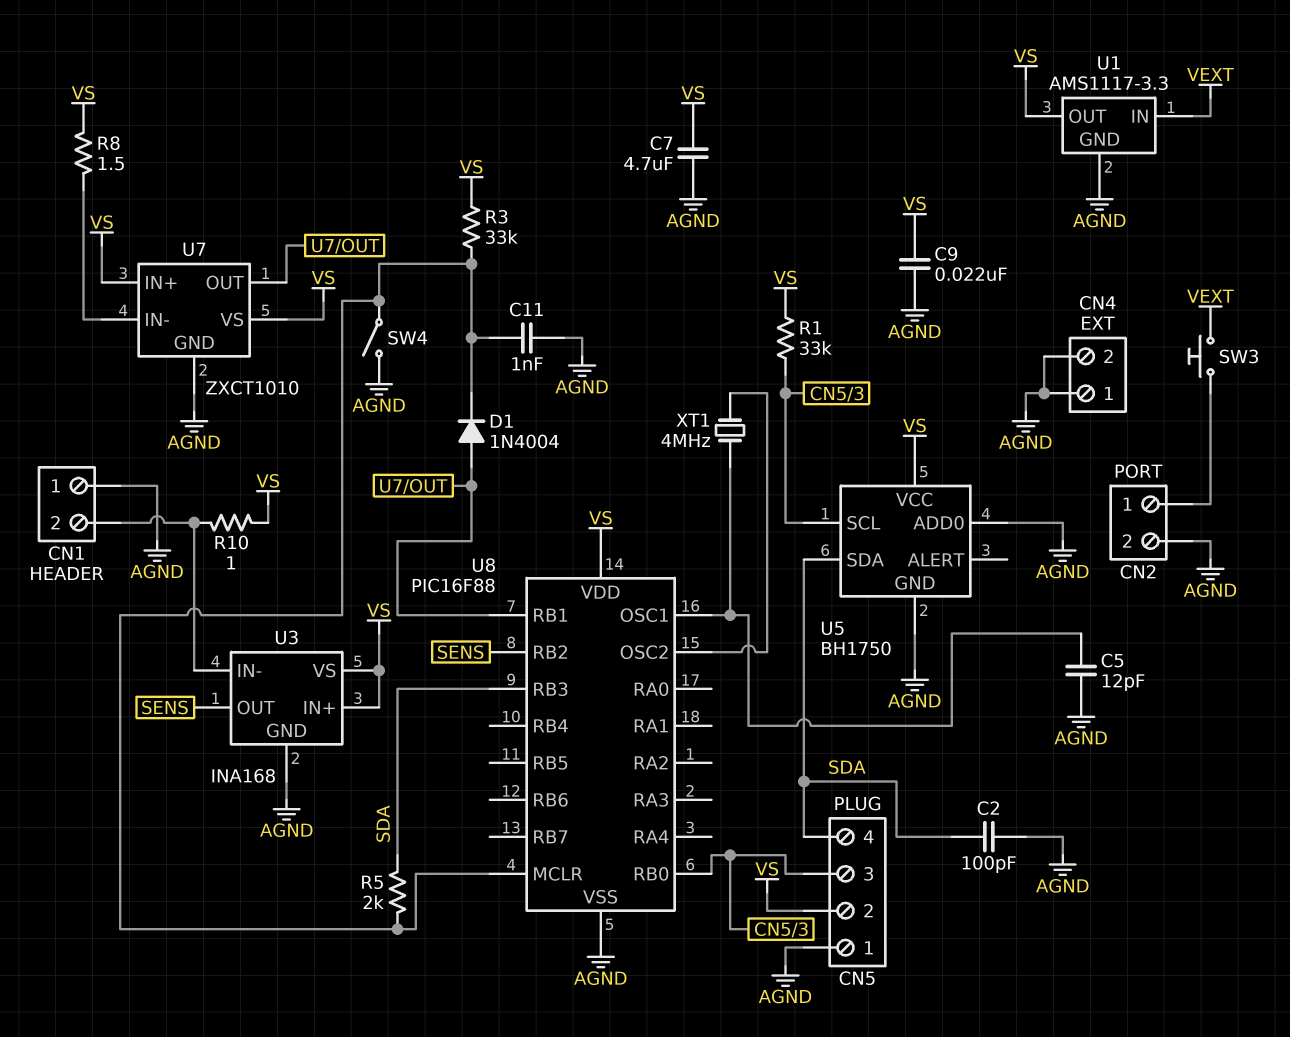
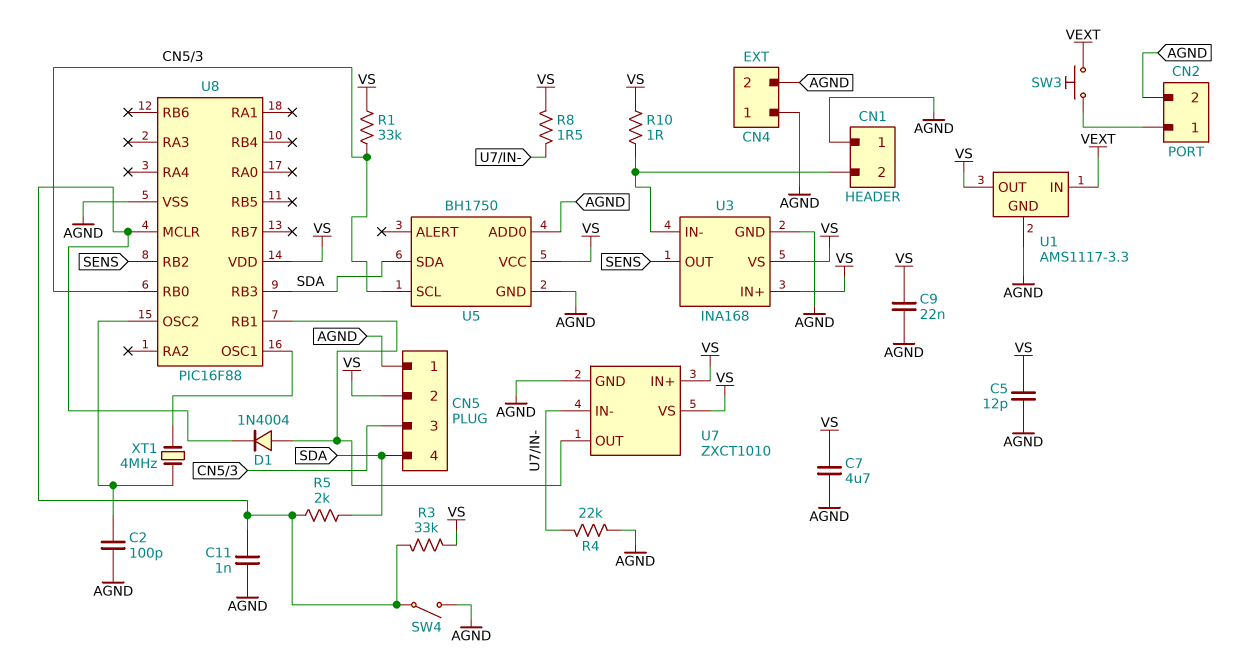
C2: 100pF (AGND, SDA) -> 100pF (AGND, U8/OSC2)
C5: 12pF (AGND, U8/OSC1) -> 12pF (AGND, VS)
R4: none -> 22k (AGND, U7/IN-)

